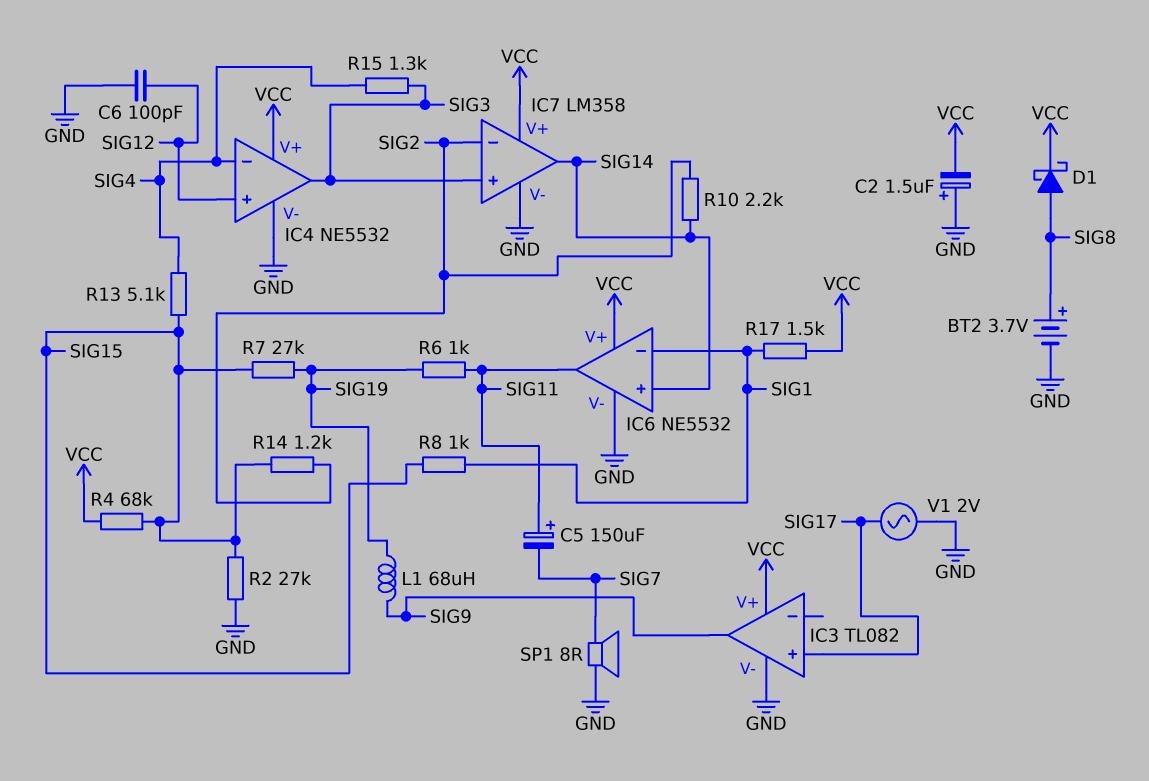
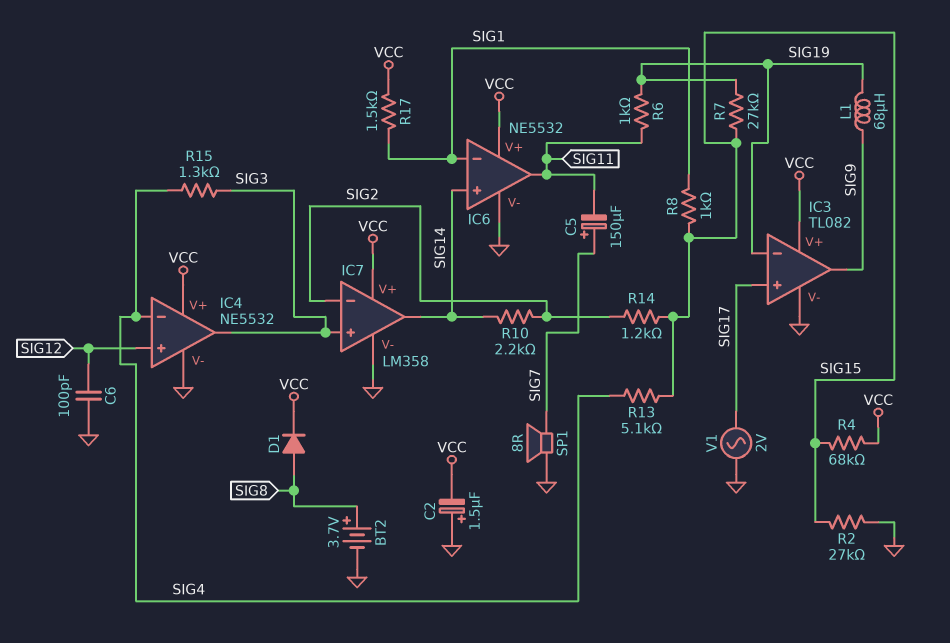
C5: 150uF (plus SIG11, minus SIG7) -> 150uF (plus SIG7, minus SIG11)
D1: schottky (A SIG8, K VCC) -> diode (A SIG8, K VCC)
IC3 pin in-: none -> SIG19

